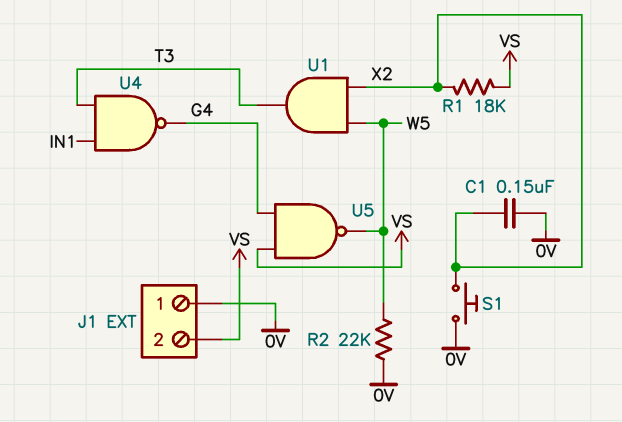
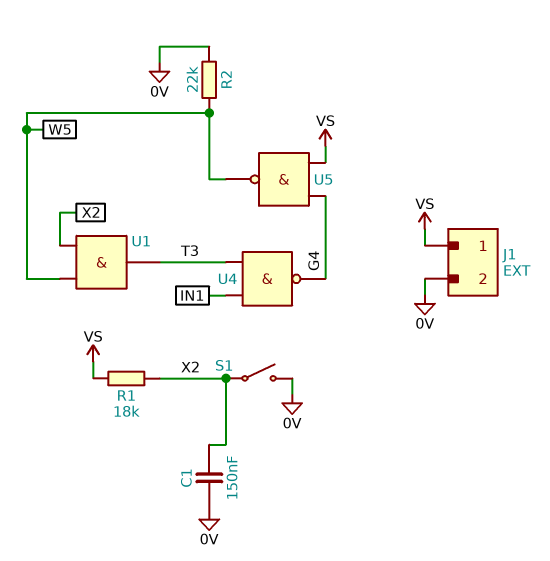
J1 pin 1: 0V -> VS
J1 pin 2: VS -> 0V
S1: button (0V, X2) -> switch (0V, X2)

